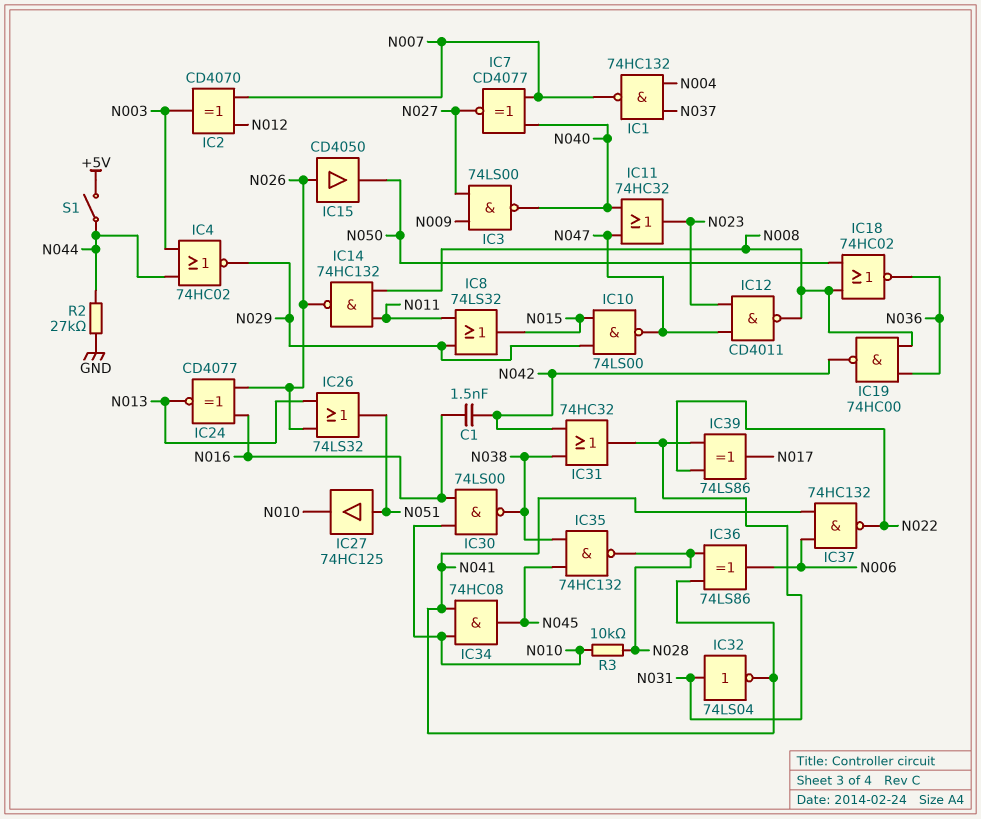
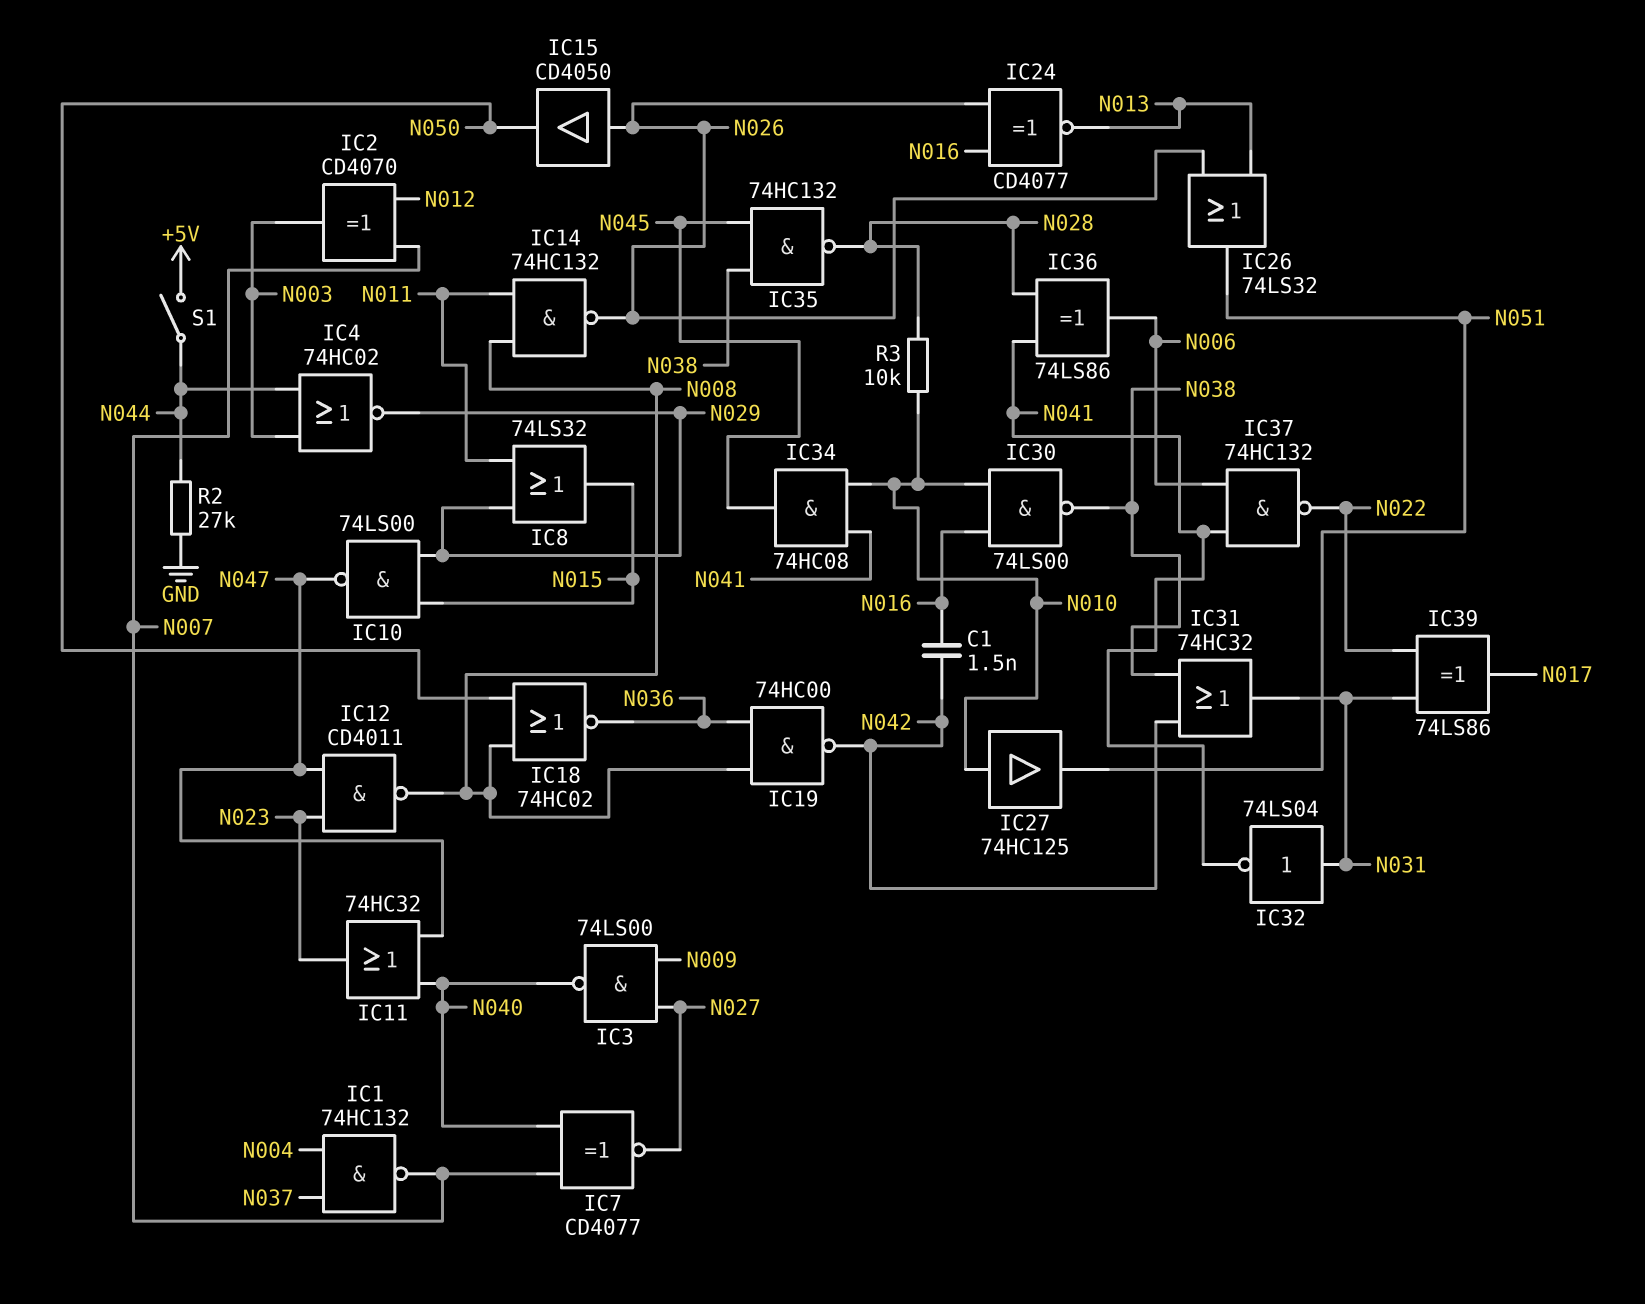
IC27: buffer 74HC125 (in N051, out N010) -> buffer 74HC125 (in N010, out N051)

